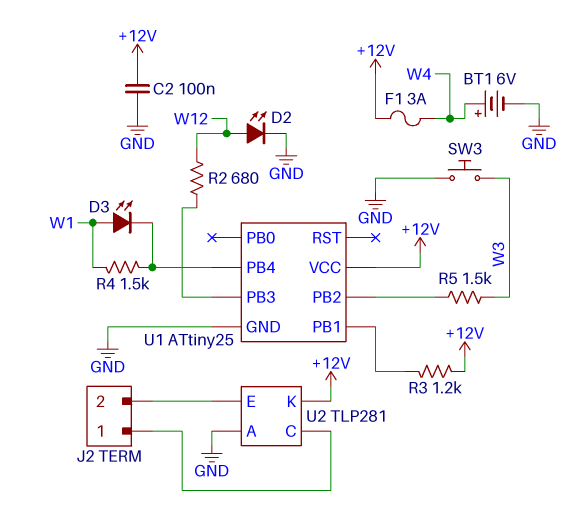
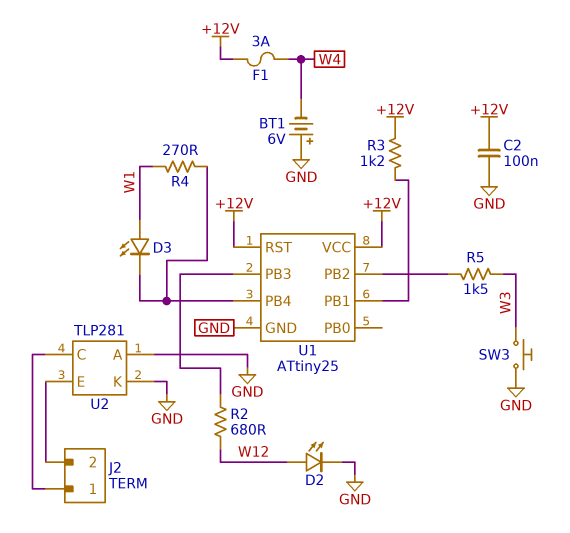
BT1: 6V (plus W4, minus GND) -> 6V (plus GND, minus W4)
R4: 1.5k (U1/PB4, W1) -> 270 (U1/PB4, W1)
U1 pin RST: none -> +12V
U2 pin K: +12V -> GND

